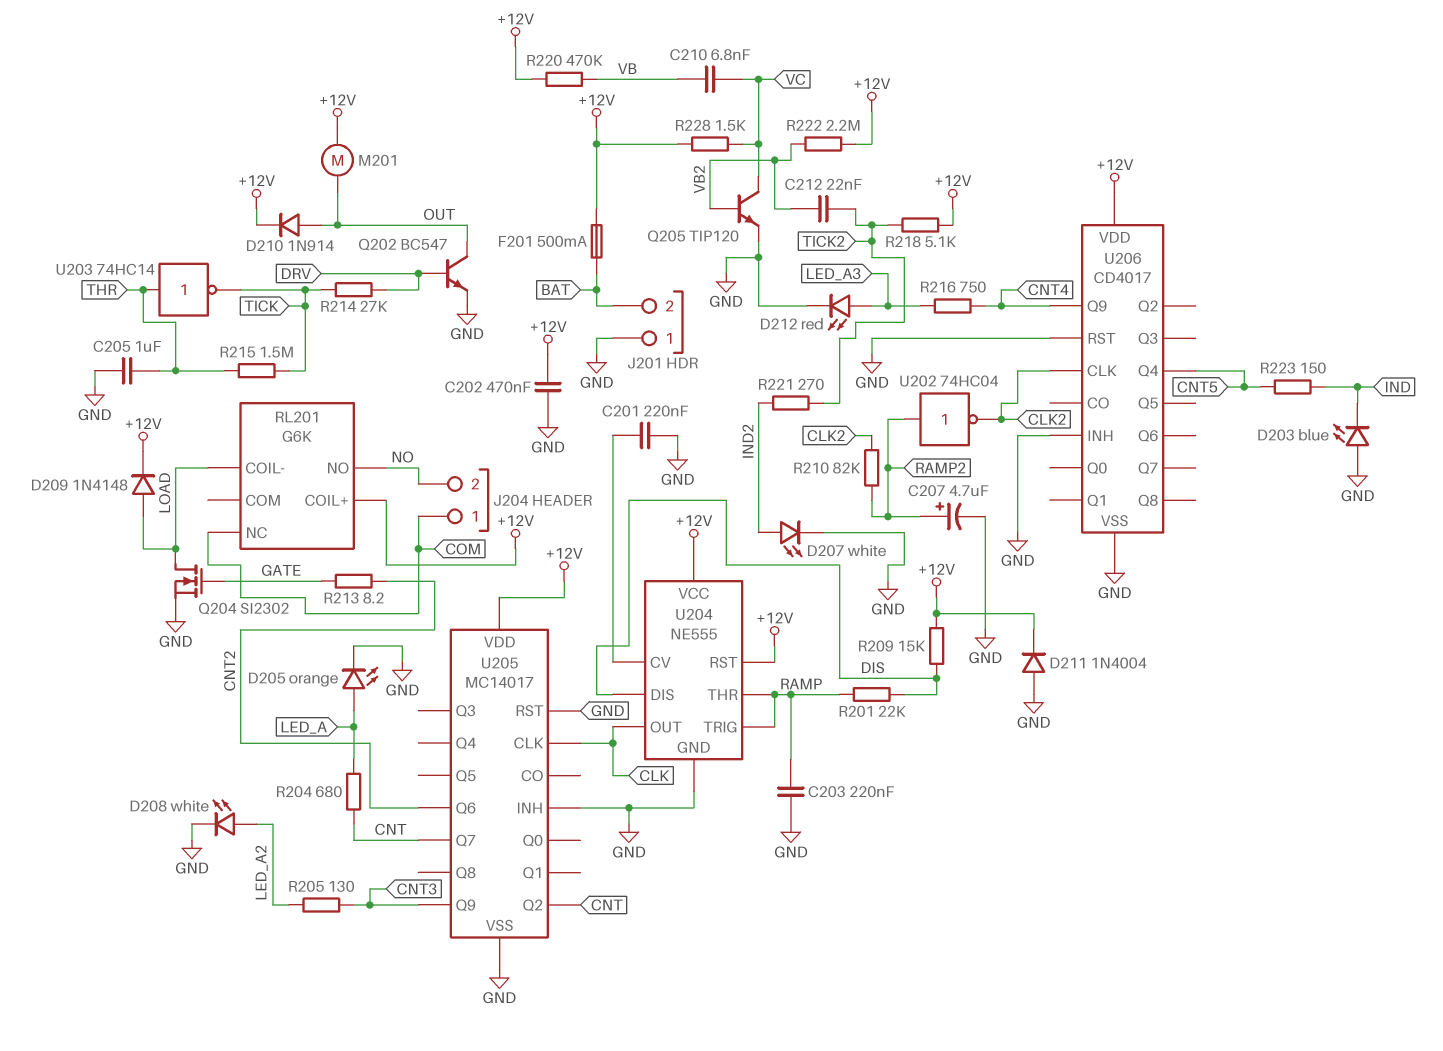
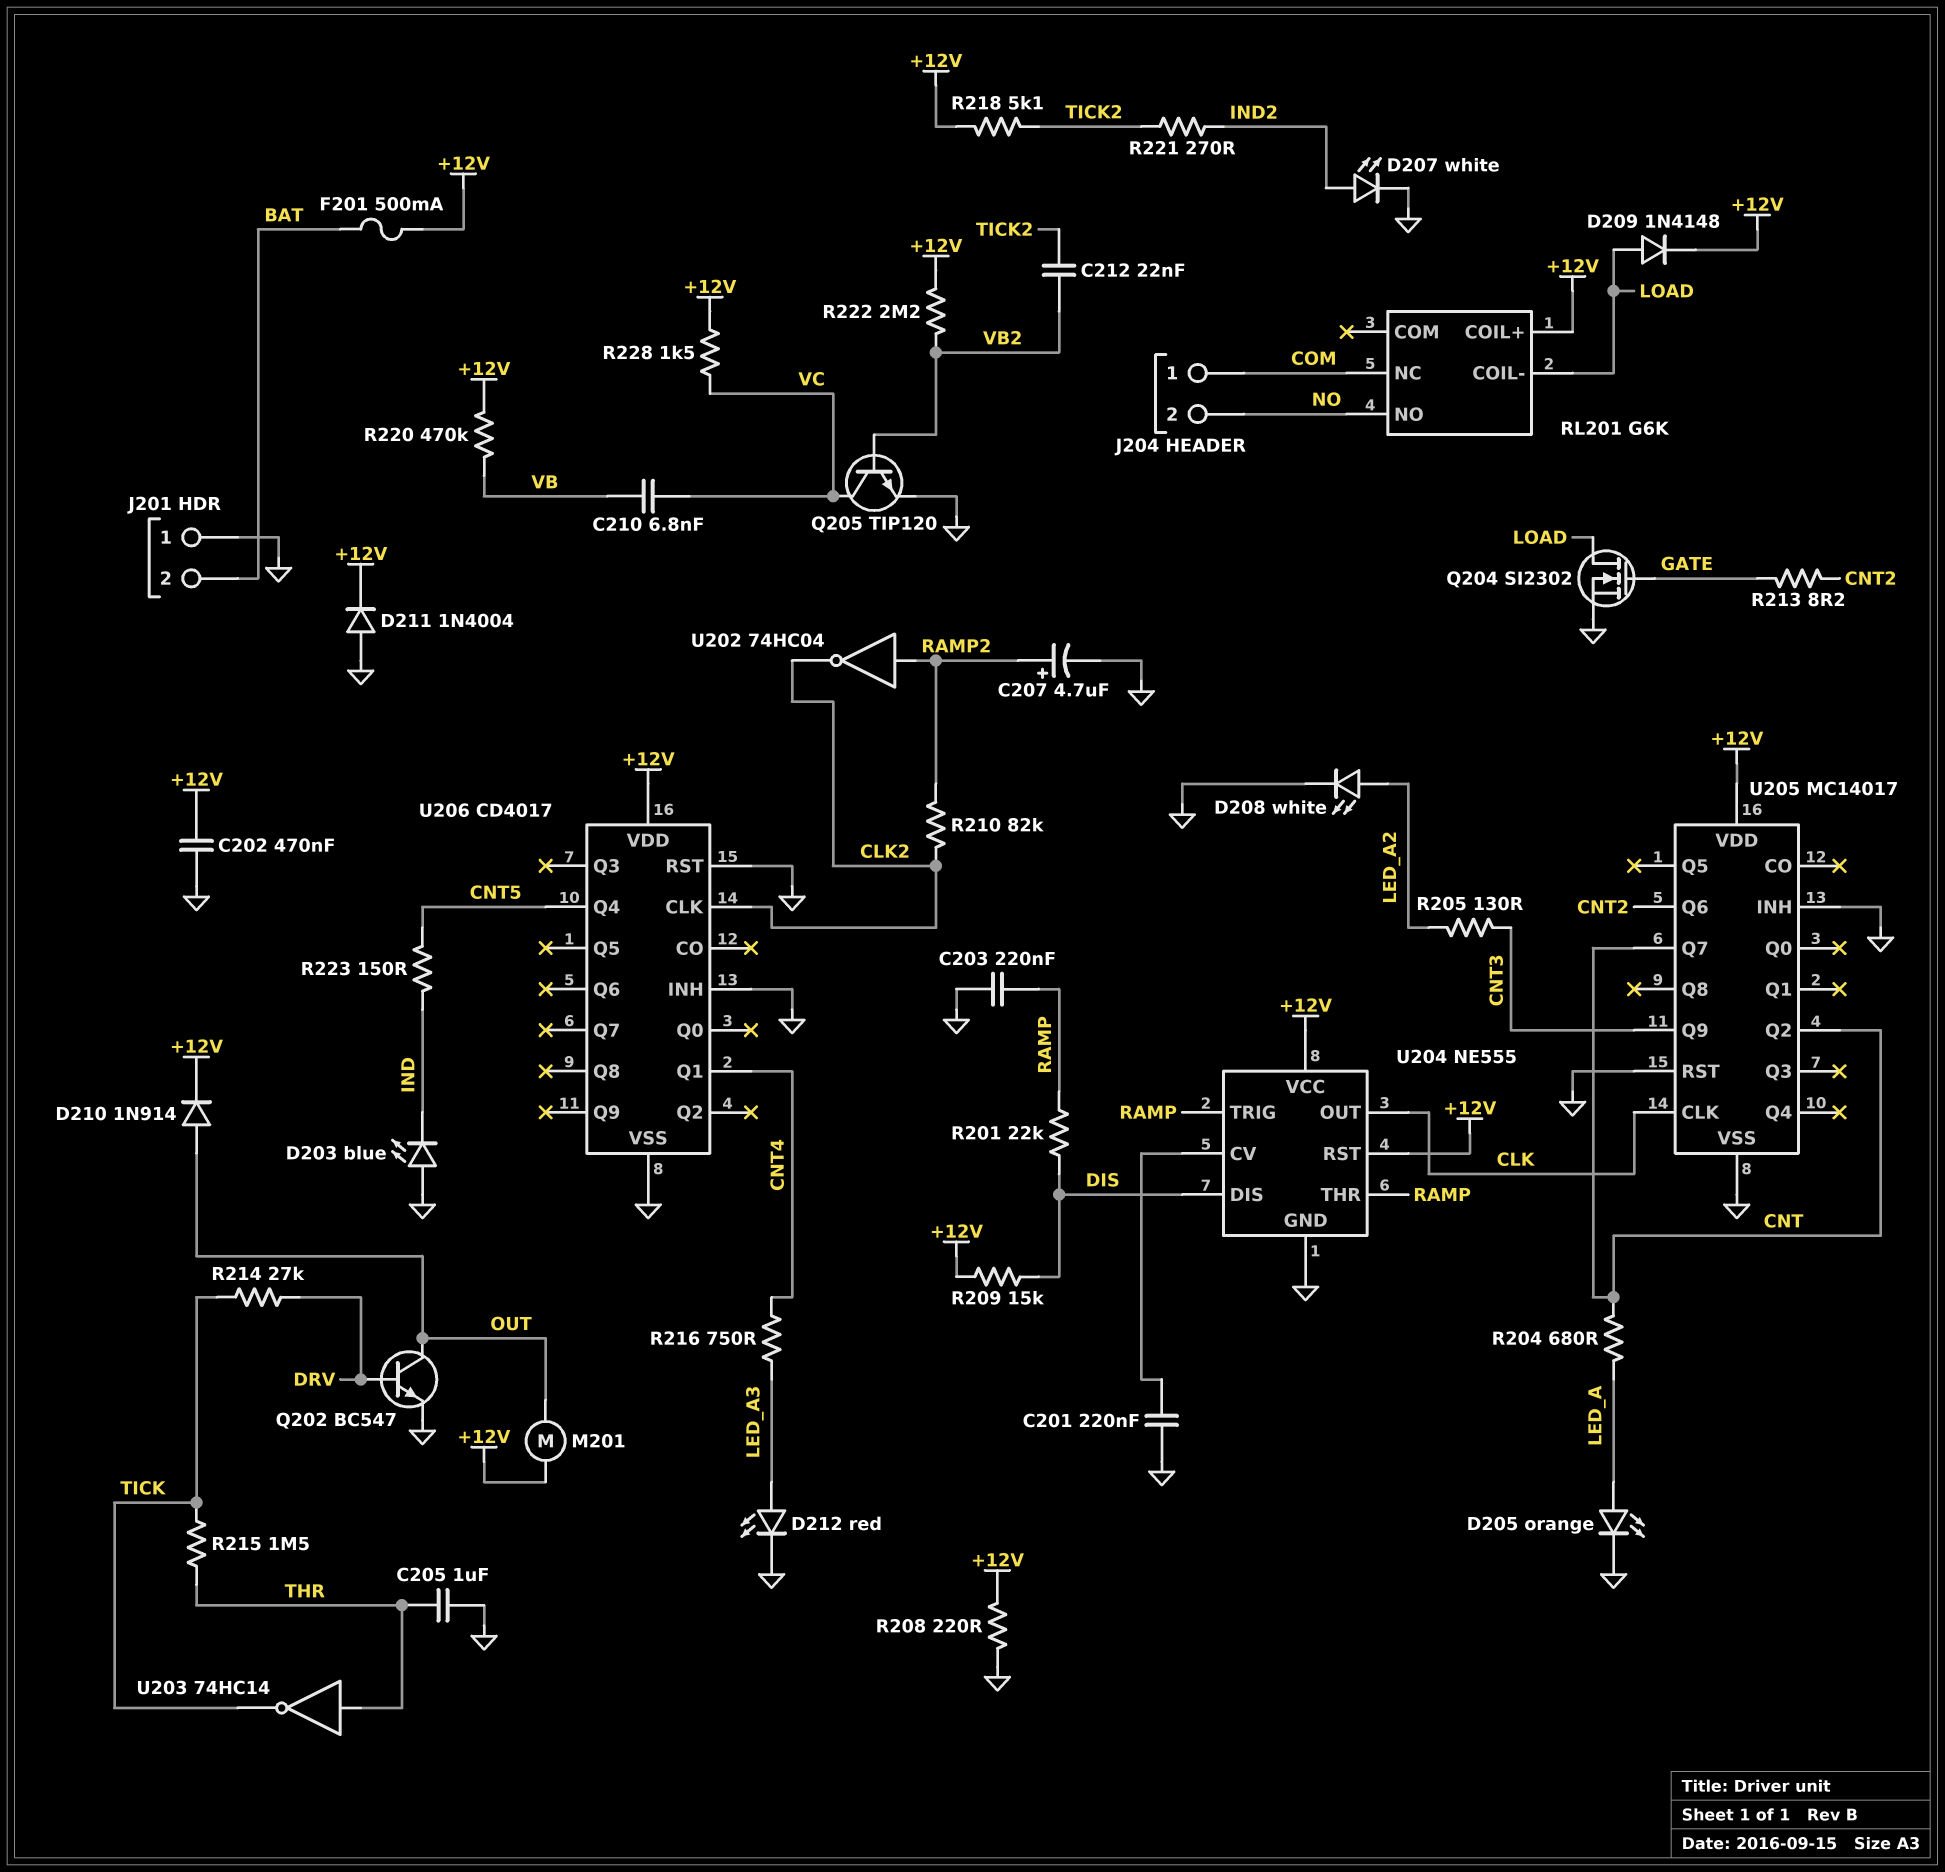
R208: none -> 220 (+12V, GND)
U206 pin Q1: none -> CNT4
U206 pin Q9: CNT4 -> none

